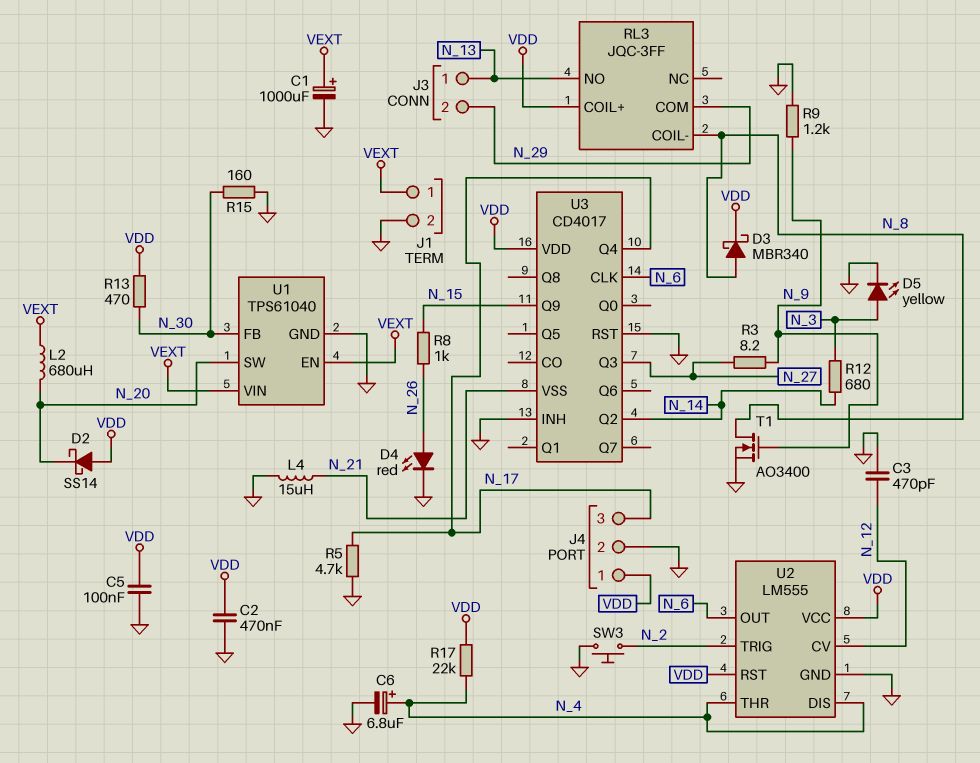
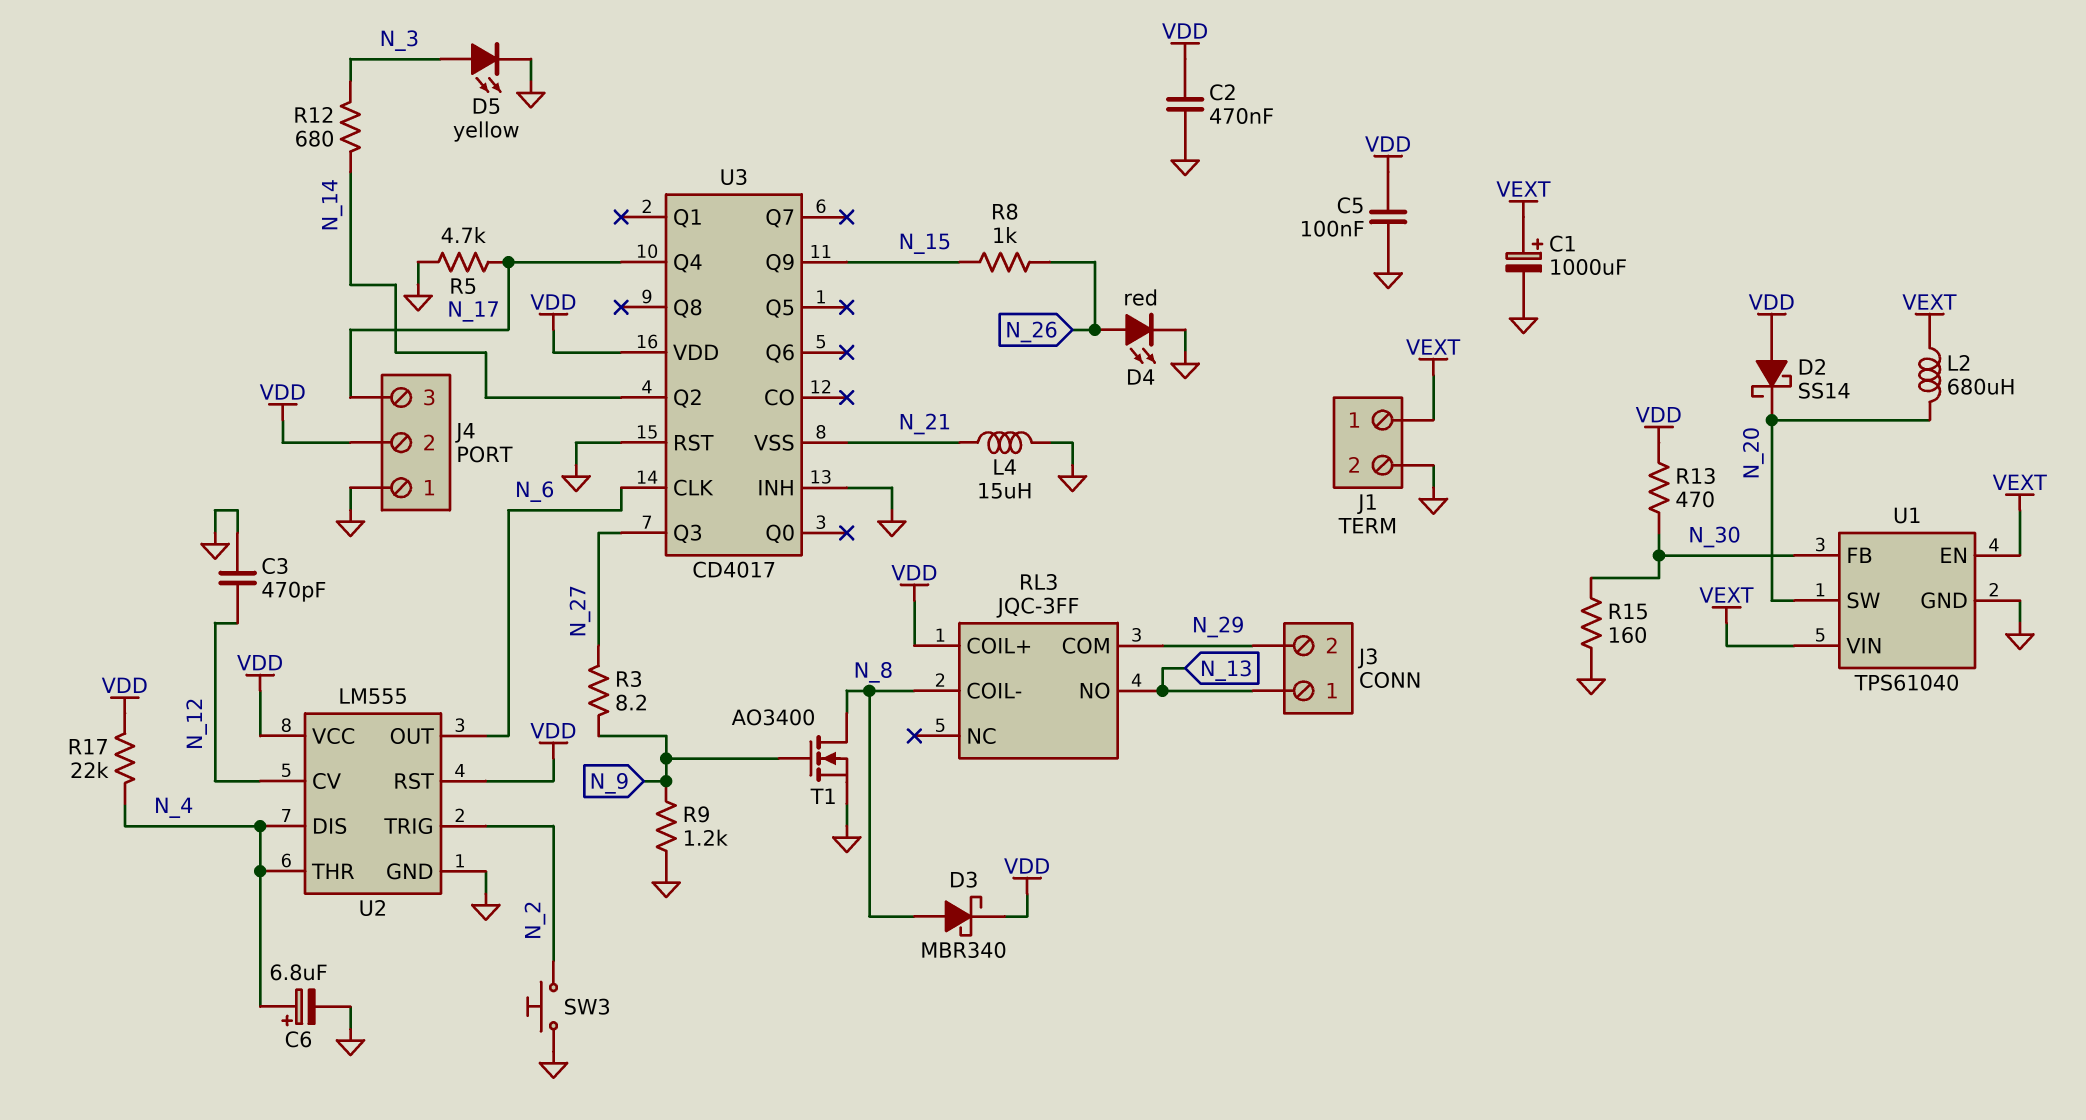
J4 pin 1: VDD -> GND
J4 pin 2: GND -> VDD

